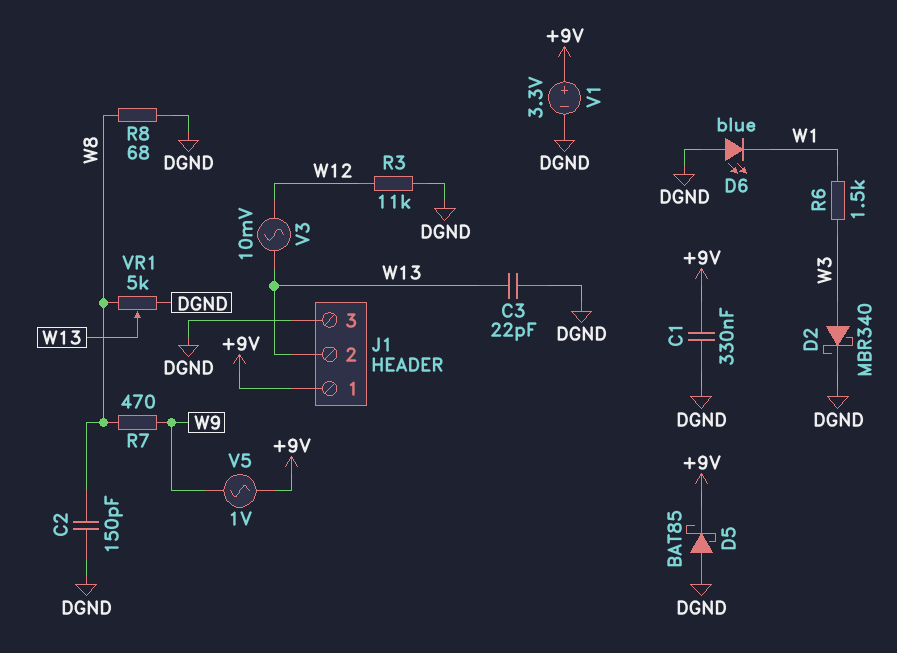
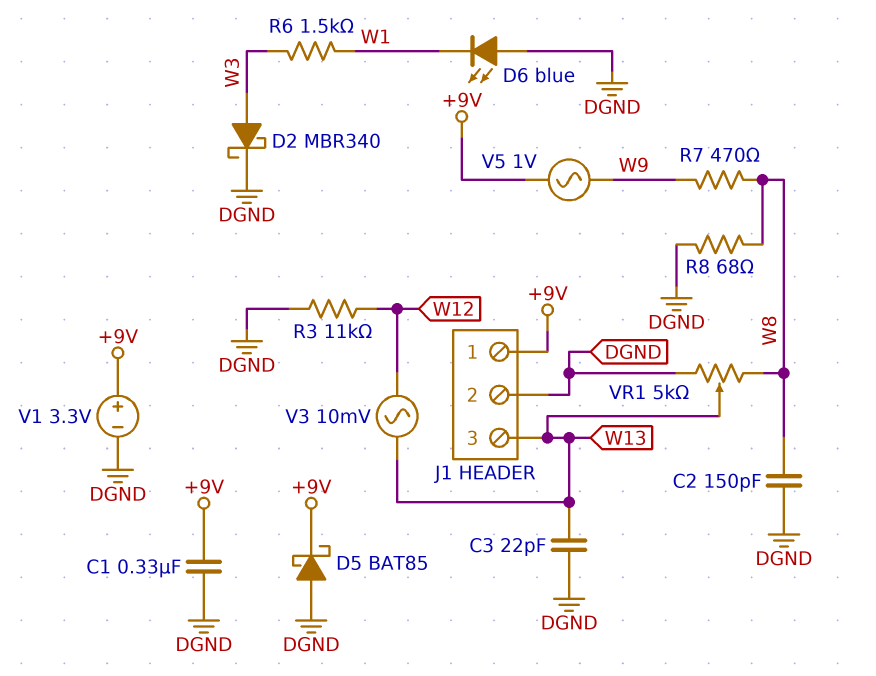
J1 pin 2: W13 -> DGND
J1 pin 3: DGND -> W13

